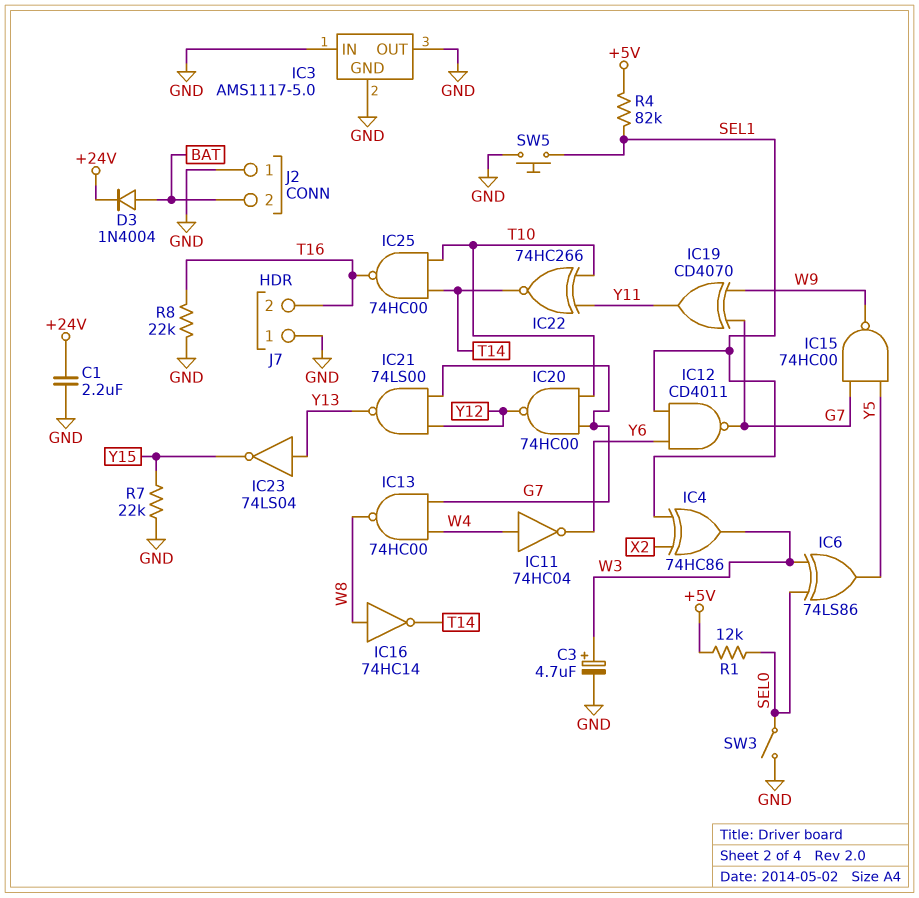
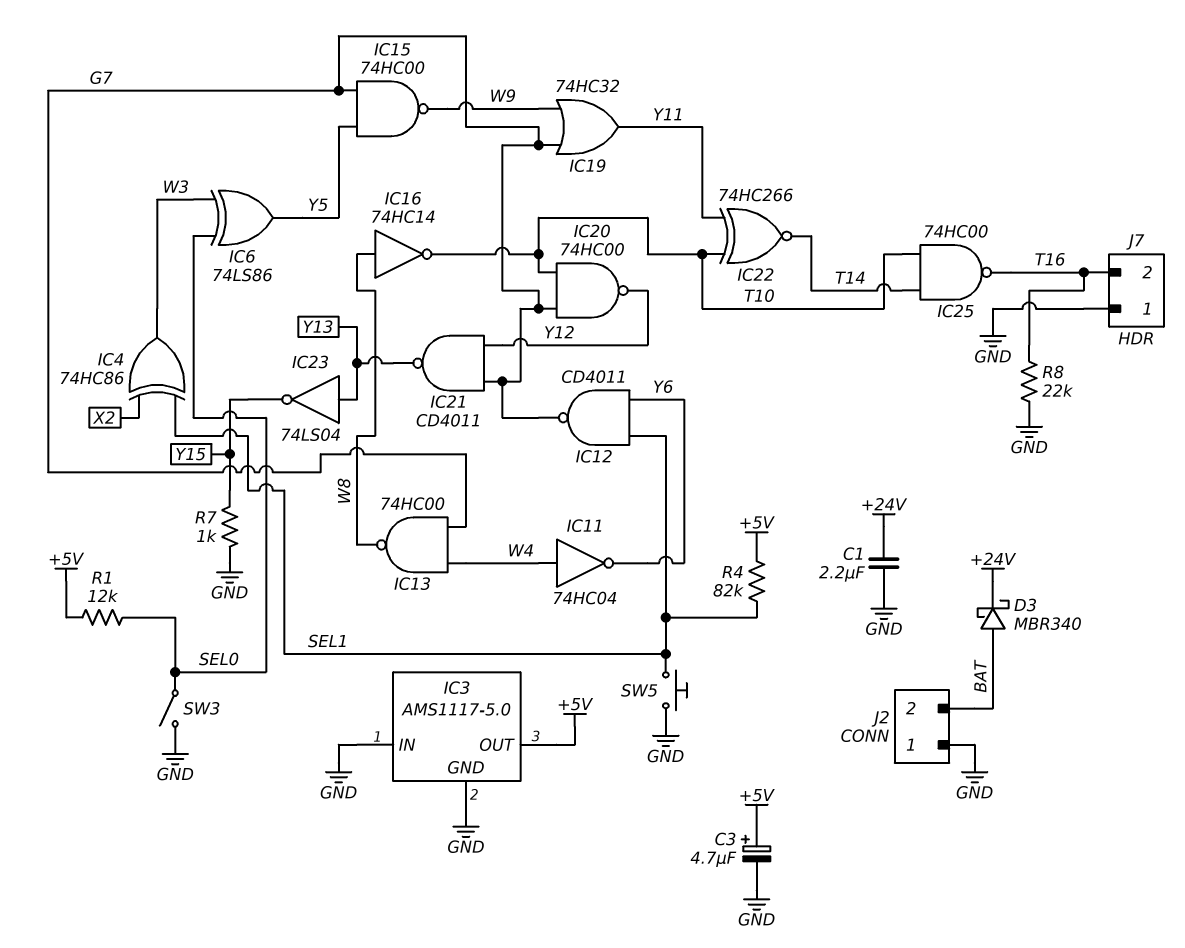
C3: 4.7uF (plus W3, minus GND) -> 4.7uF (plus +5V, minus GND)
D3: diode 1N4004 (A BAT, K +24V) -> schottky MBR340 (A BAT, K +24V)
IC3 pin OUT: GND -> +5V
IC16: NOT 74HC14 (in W8, out T14) -> NOT 74HC14 (in W8, out T10)
IC19: XOR CD4070 (in G7, in W9, out Y11) -> OR 74HC32 (in G7, in W9, out Y11)
IC21: NAND 74LS00 (in G7, in Y12, out Y13) -> NAND CD4011 (in G7, in Y12, out Y13)
R7: 22k (GND, Y15) -> 1k (GND, Y15)

